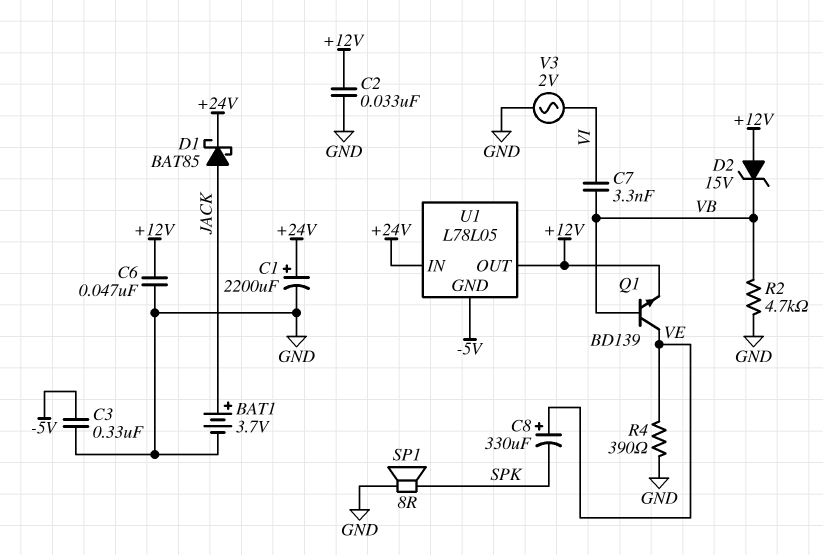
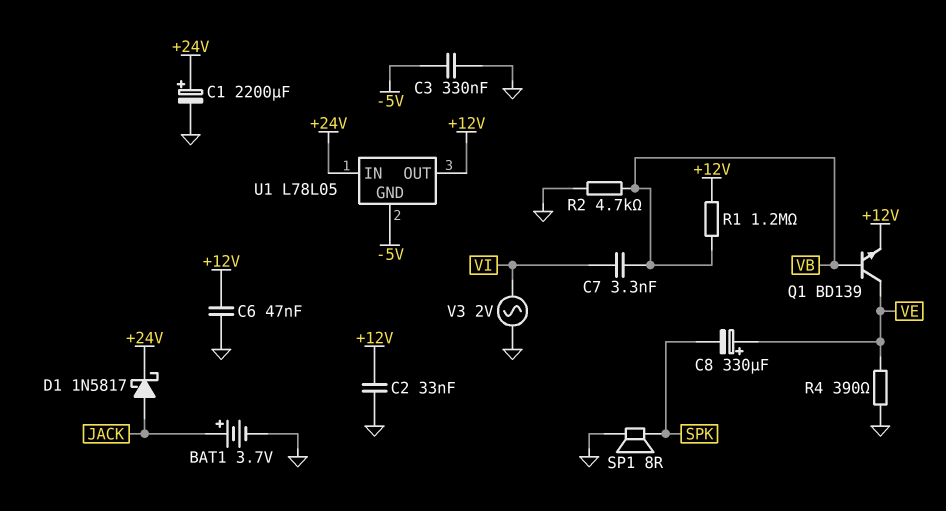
D1: schottky BAT85 (A JACK, K +24V) -> schottky 1N5817 (A JACK, K +24V)
D2: zener 15V (A +12V, K VB) -> none
R1: none -> 1.2M (+12V, VB)

